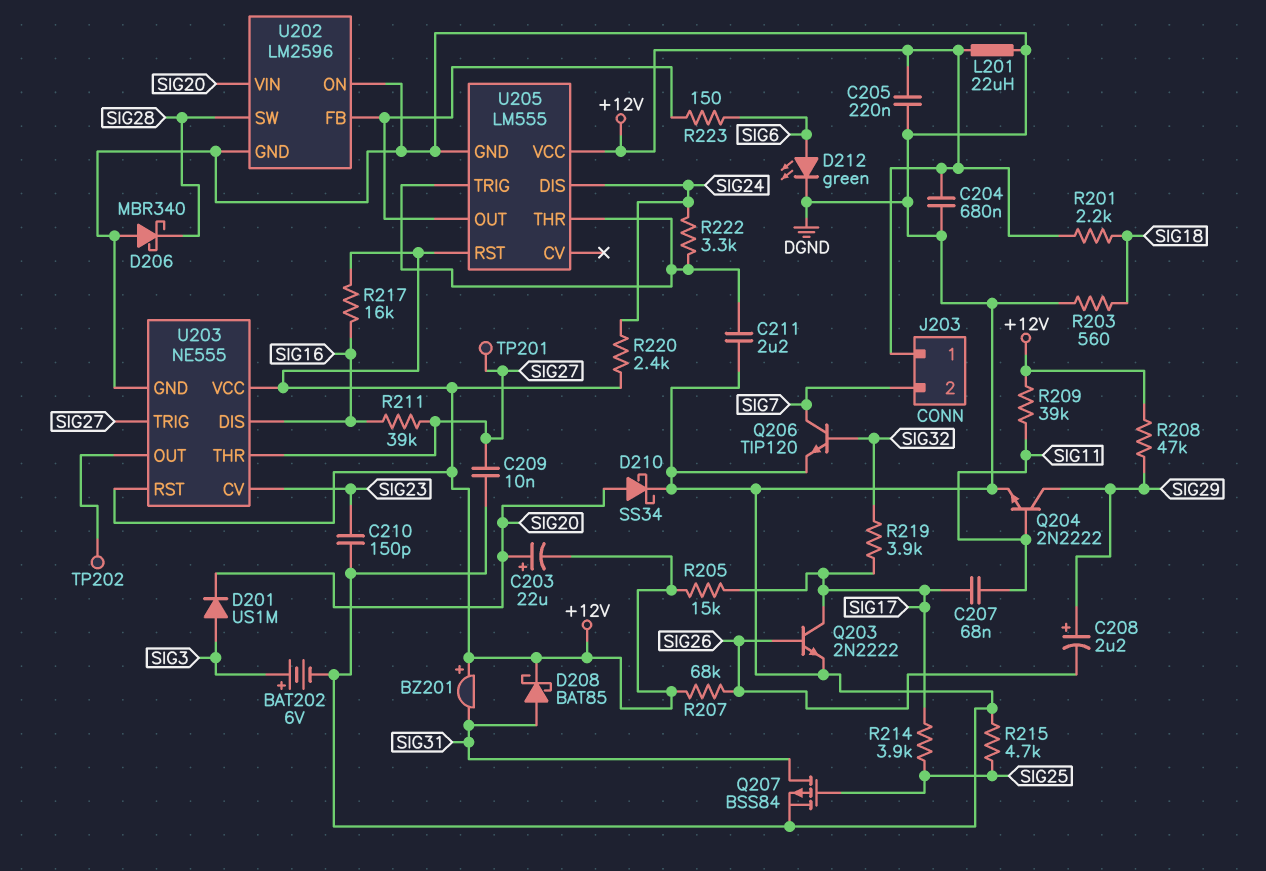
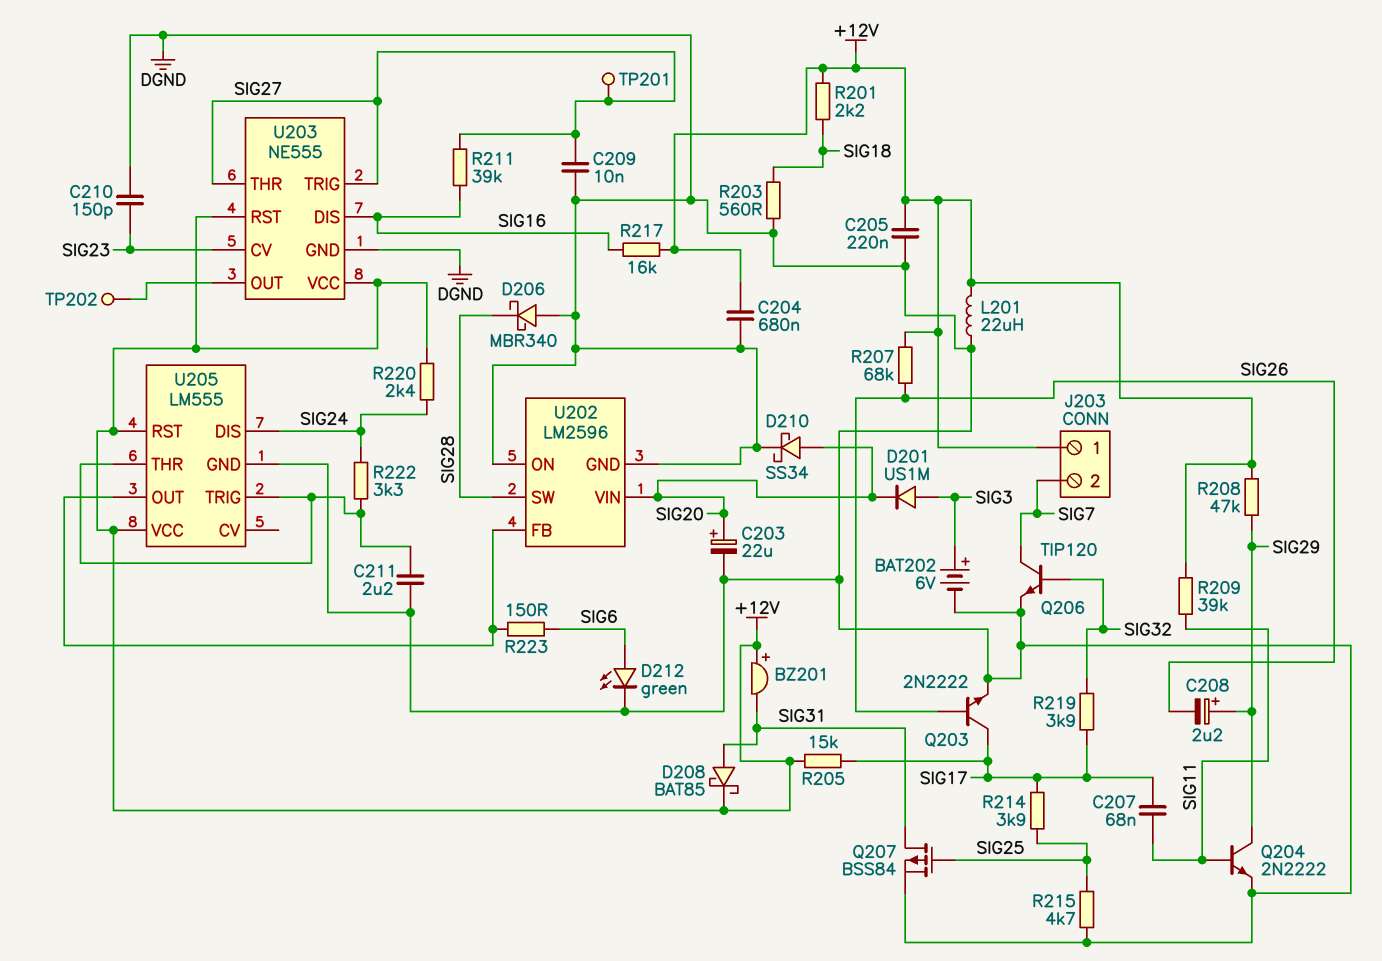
C203: 22uF (plus SIG20, minus +12V) -> 22uF (plus SIG20, minus DGND)

